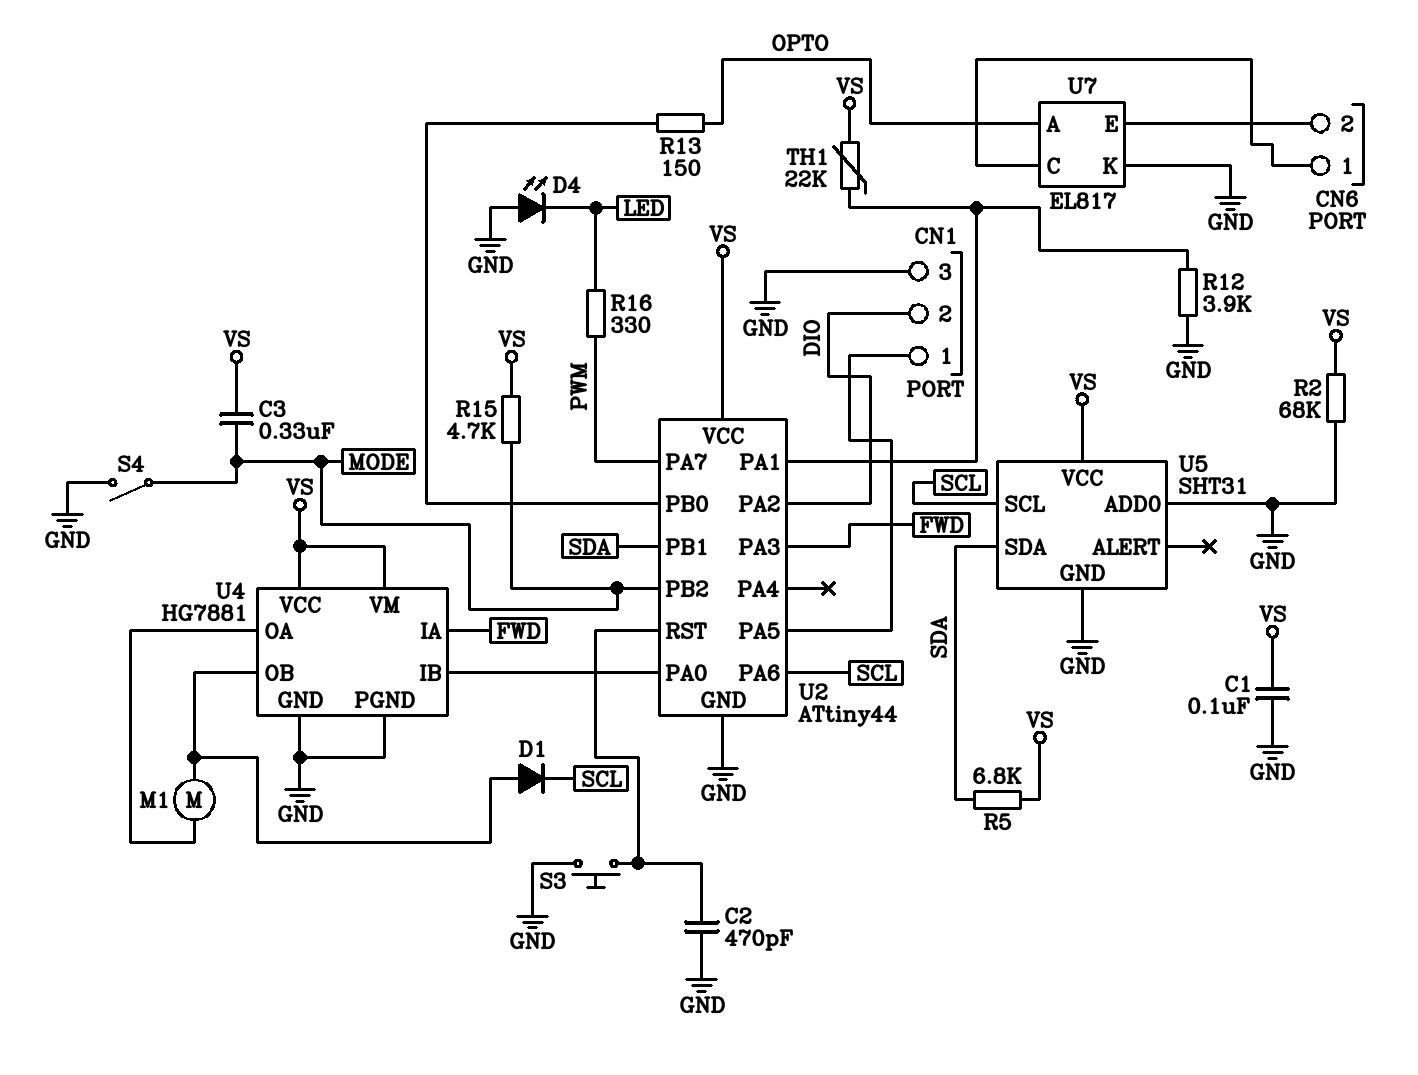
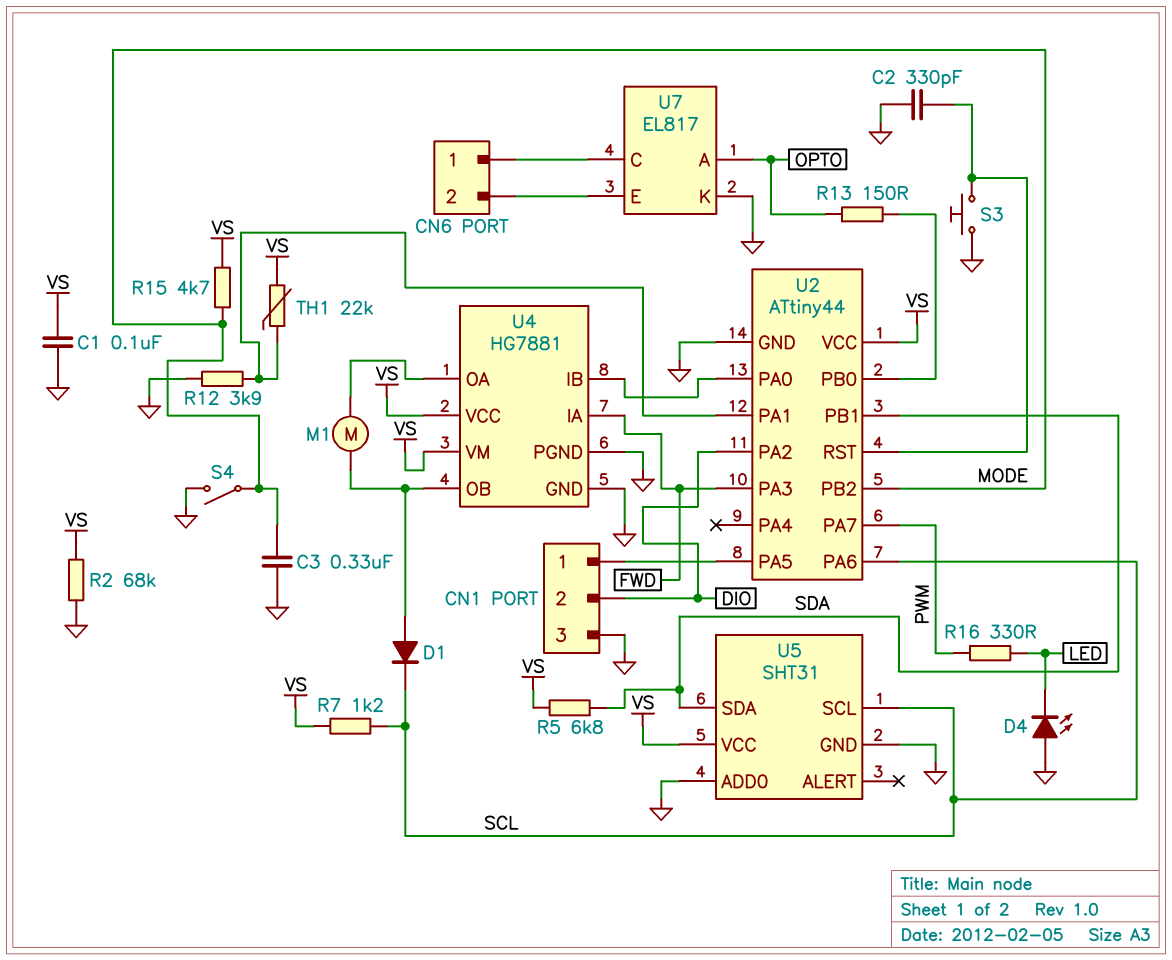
C2: 470pF (GND, U2/RST) -> 330pF (GND, U2/RST)
C3: 330nF (MODE, VS) -> 330nF (GND, MODE)
R7: none -> 1.2k (SCL, VS)

